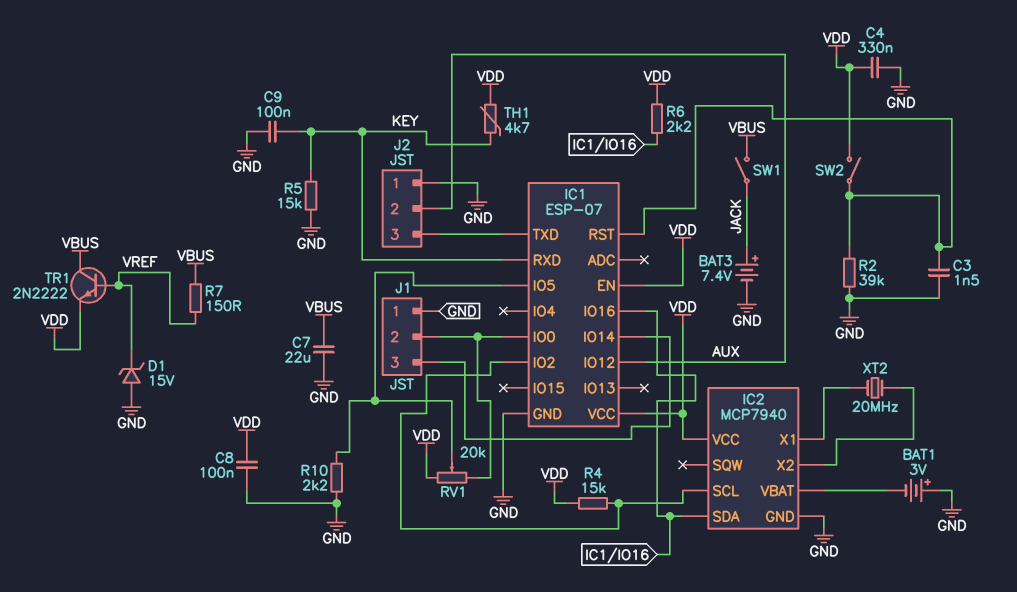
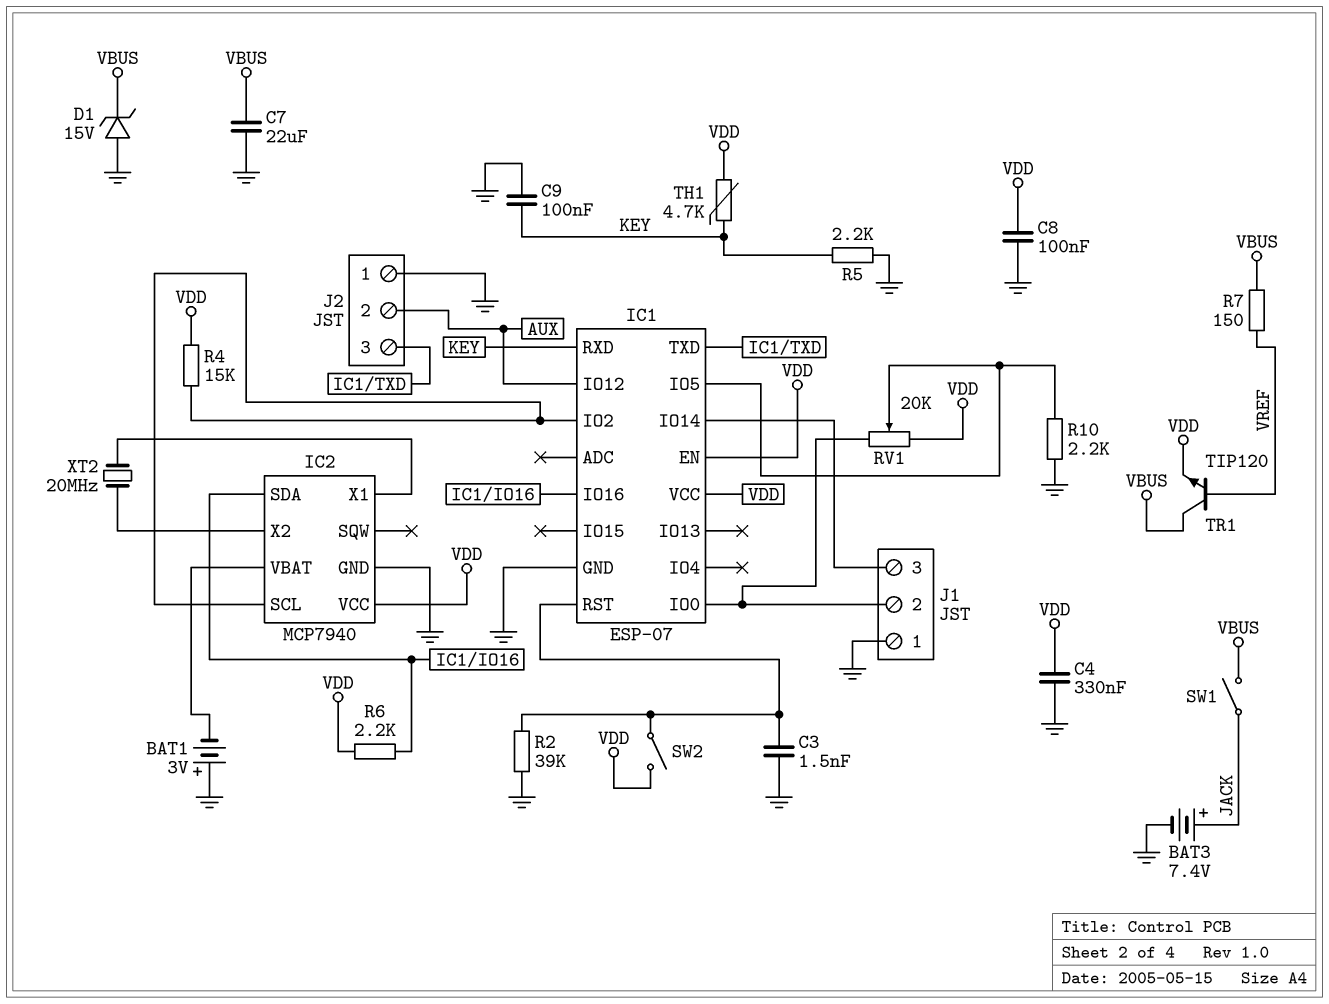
D1: zener 15V (A GND, K VREF) -> zener 15V (A GND, K VBUS)
R5: 15k (GND, KEY) -> 2.2k (GND, KEY)
TR1: NPN 2N2222 (B VREF, C VBUS, E VDD) -> NPN TIP120 (B VREF, C VBUS, E VDD)

